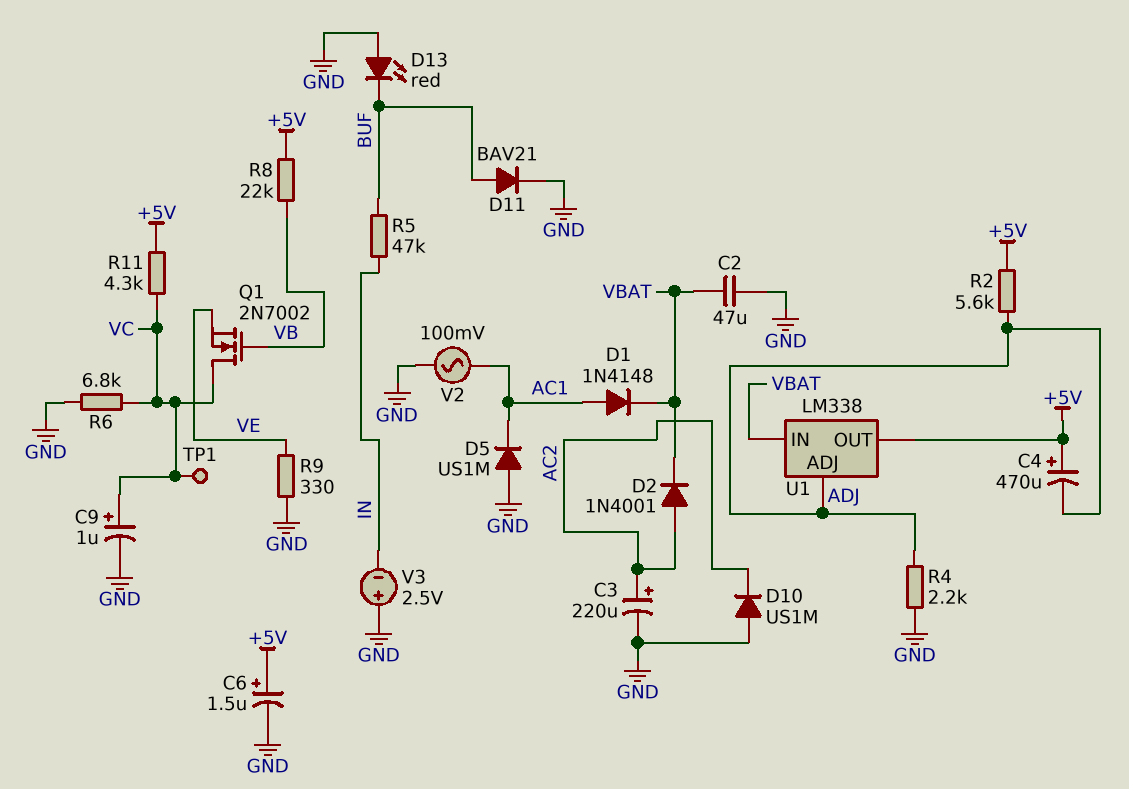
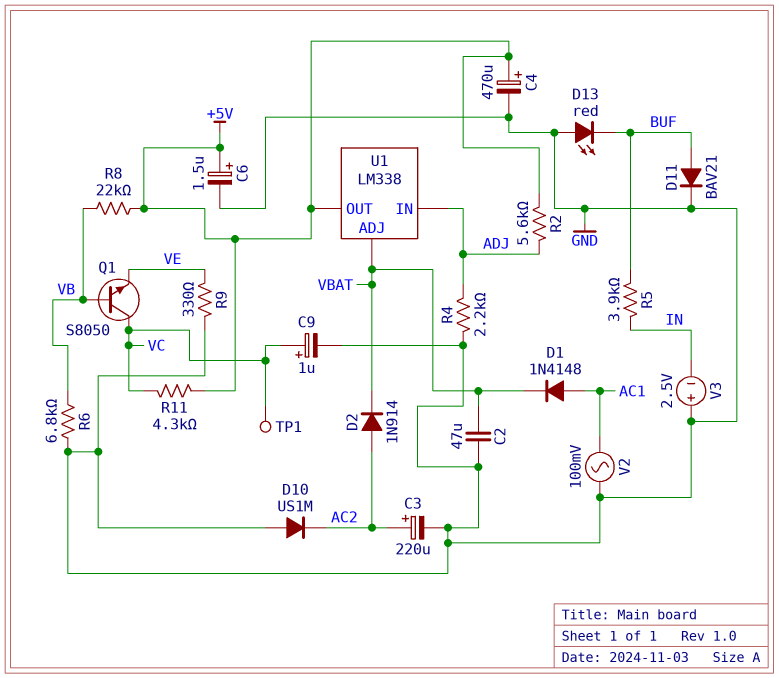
C4: 470uF (plus +5V, minus ADJ) -> 470uF (plus +5V, minus GND)
D2: diode 1N4001 (A AC2, K VBAT) -> diode 1N914 (A AC2, K VBAT)
D5: diode US1M (A GND, K AC1) -> none
Q1: NMOS 2N7002 (G VB, D VC, S VE) -> NPN S8050 (B VB, C VC, E VE)
R5: 47k (BUF, IN) -> 3.9k (BUF, IN)
R6: 6.8k (GND, VC) -> 6.8k (GND, VB)
U1 pin ADJ: ADJ -> VBAT
U1 pin IN: VBAT -> ADJ

